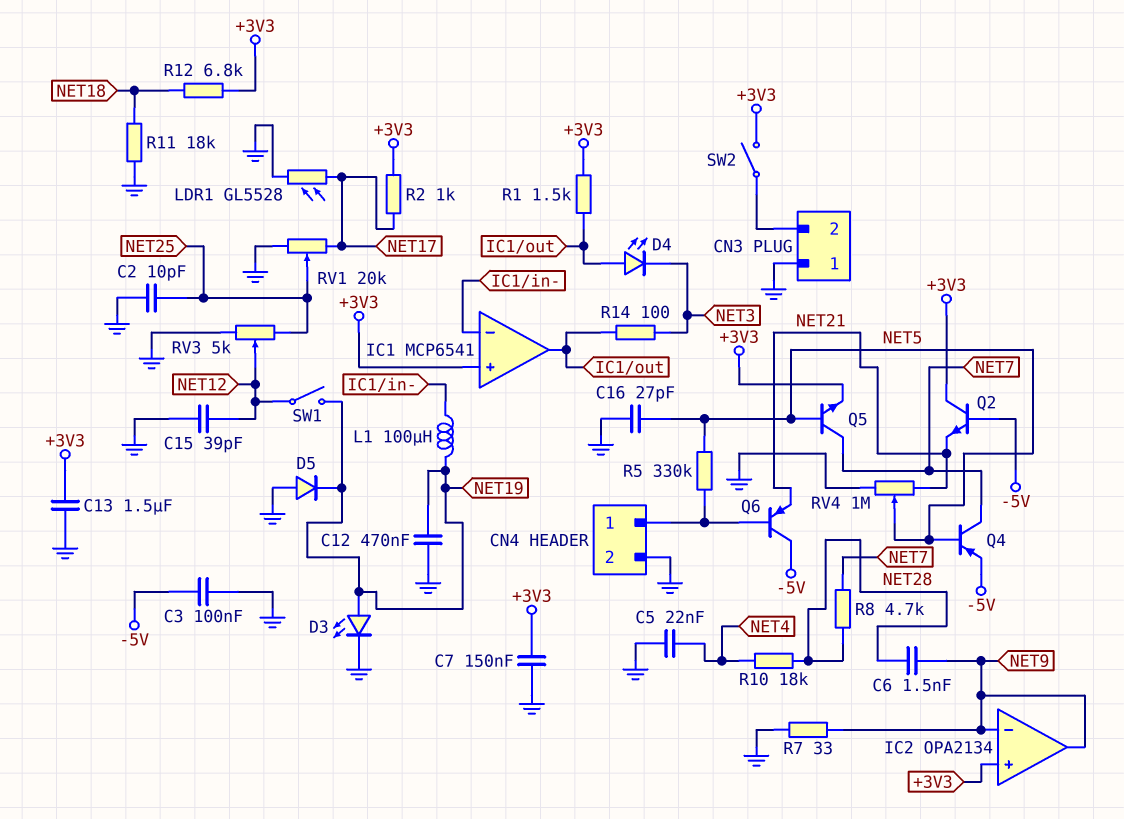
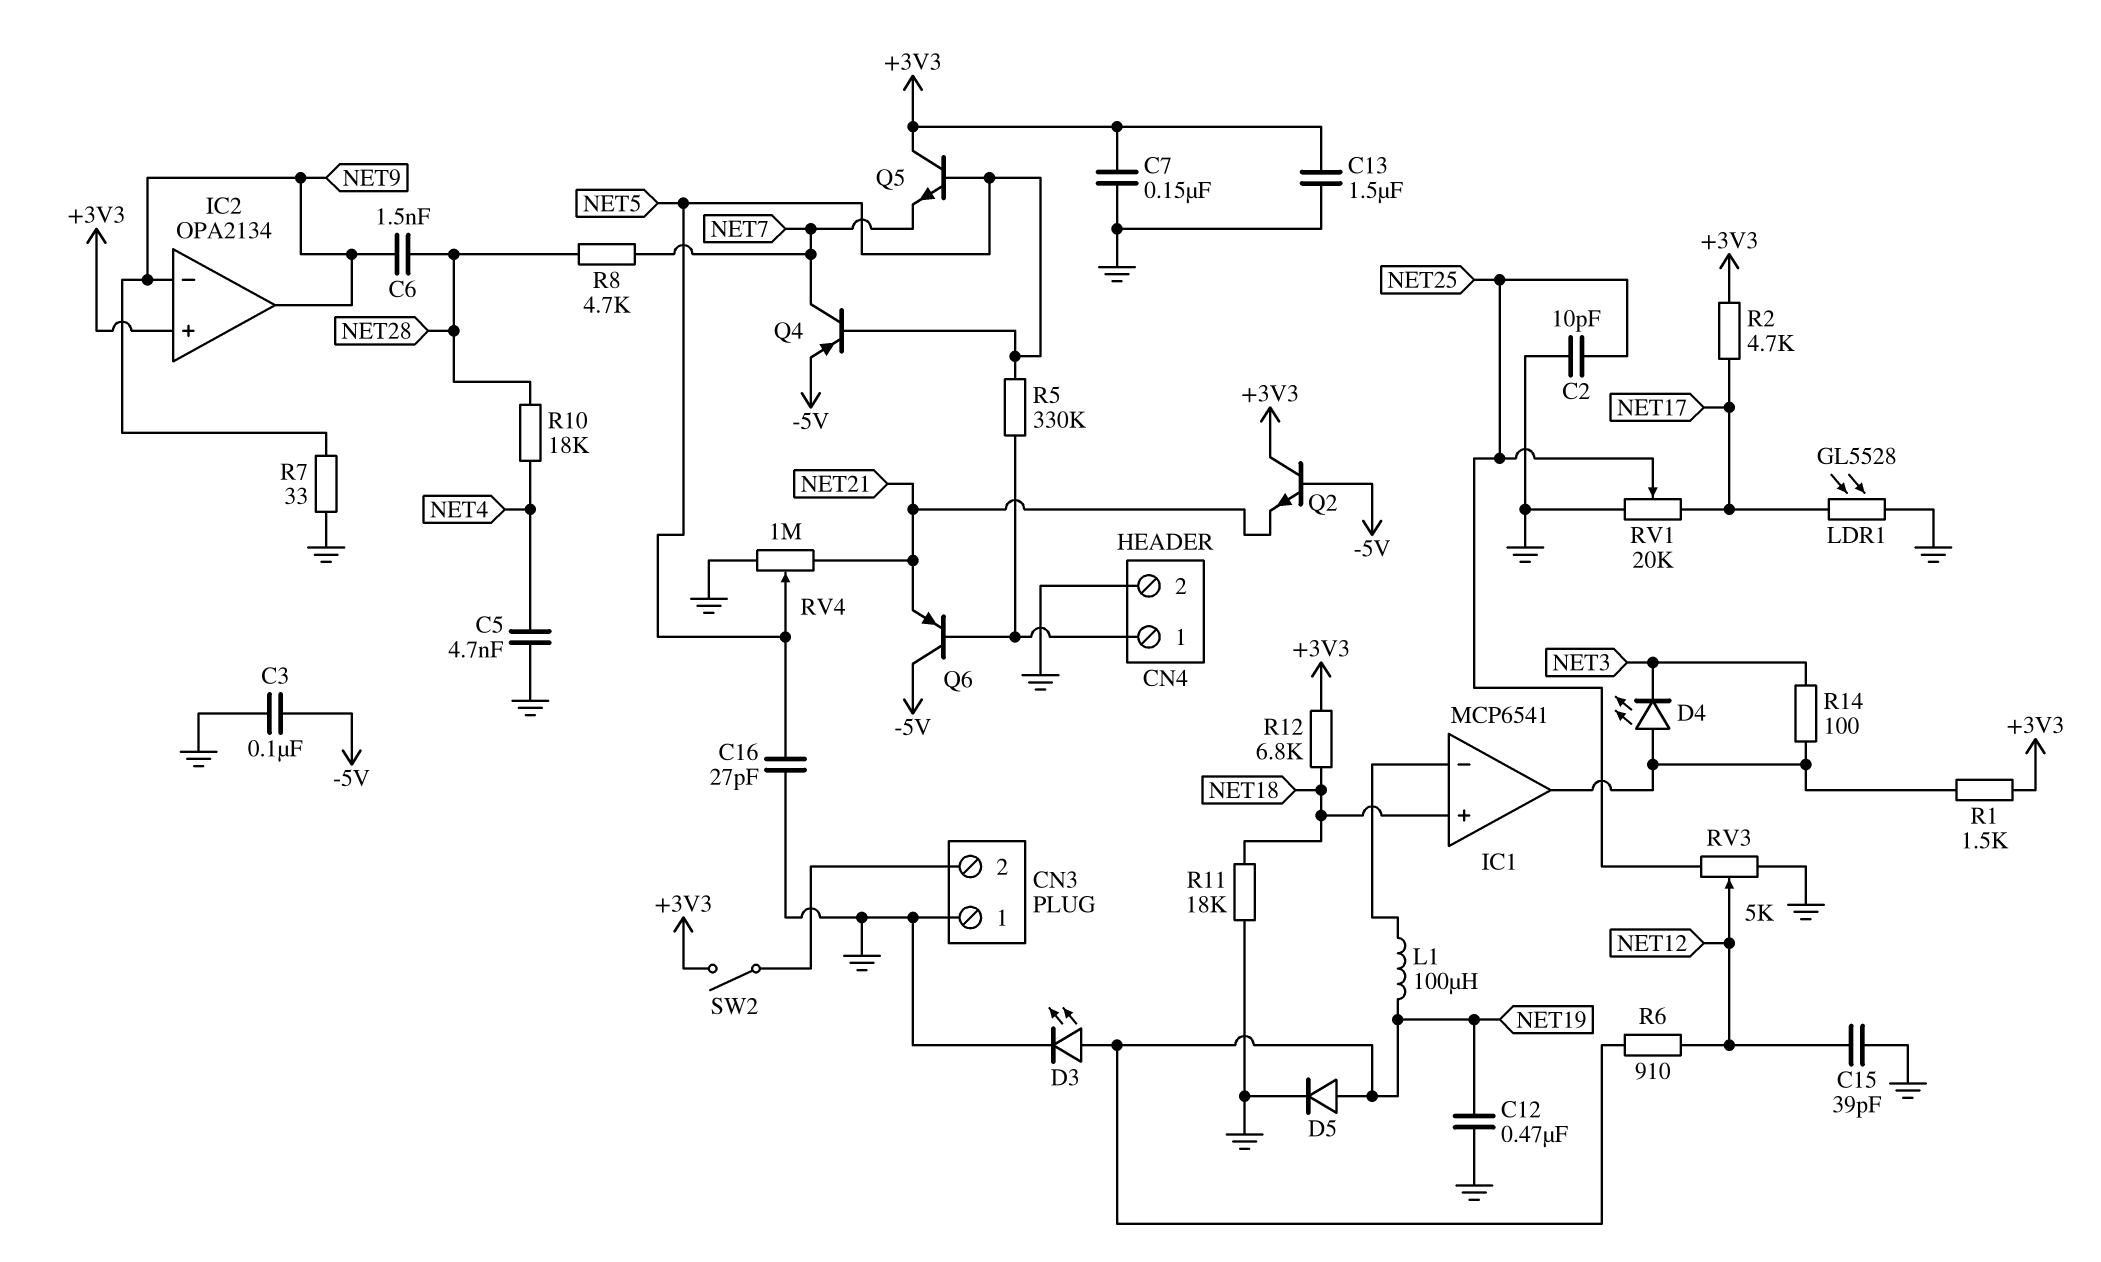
C5: 22nF (GND, NET4) -> 4.7nF (GND, NET4)
D5: diode (A GND, K NET19) -> diode (A NET19, K GND)
IC1 pin in+: +3V3 -> NET18
Q5: NPN (B NET5, C NET7, E +3V3) -> NPN (B NET5, C +3V3, E NET7)
R2: 1k (+3V3, NET17) -> 4.7k (+3V3, NET17)
R6: none -> 910 (NET12, NET19)
SW1: switch (NET12, NET19) -> none

